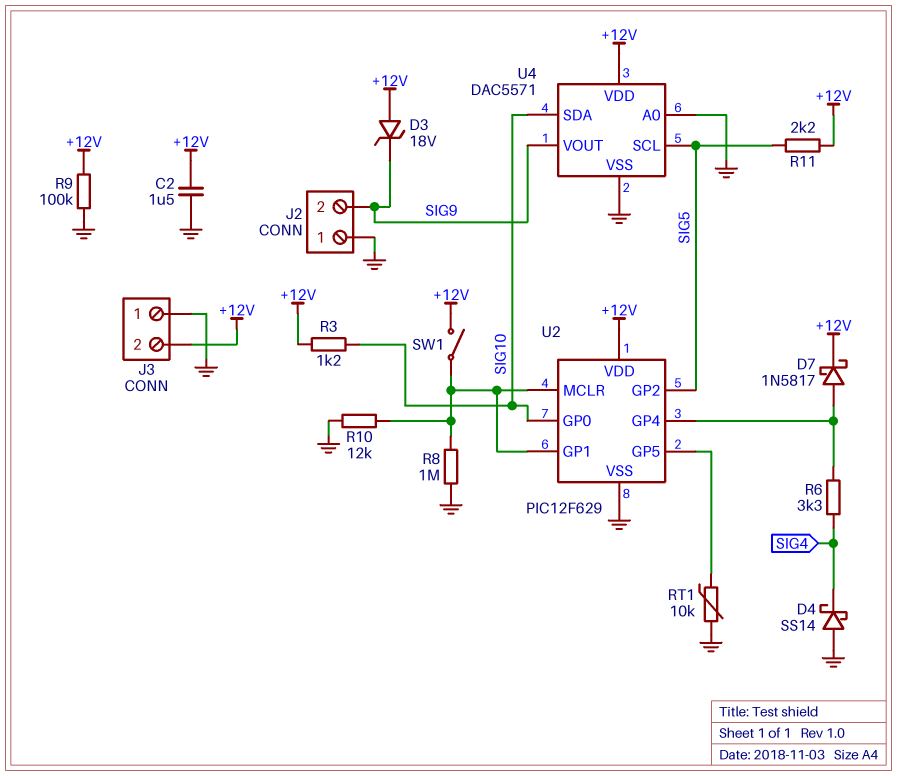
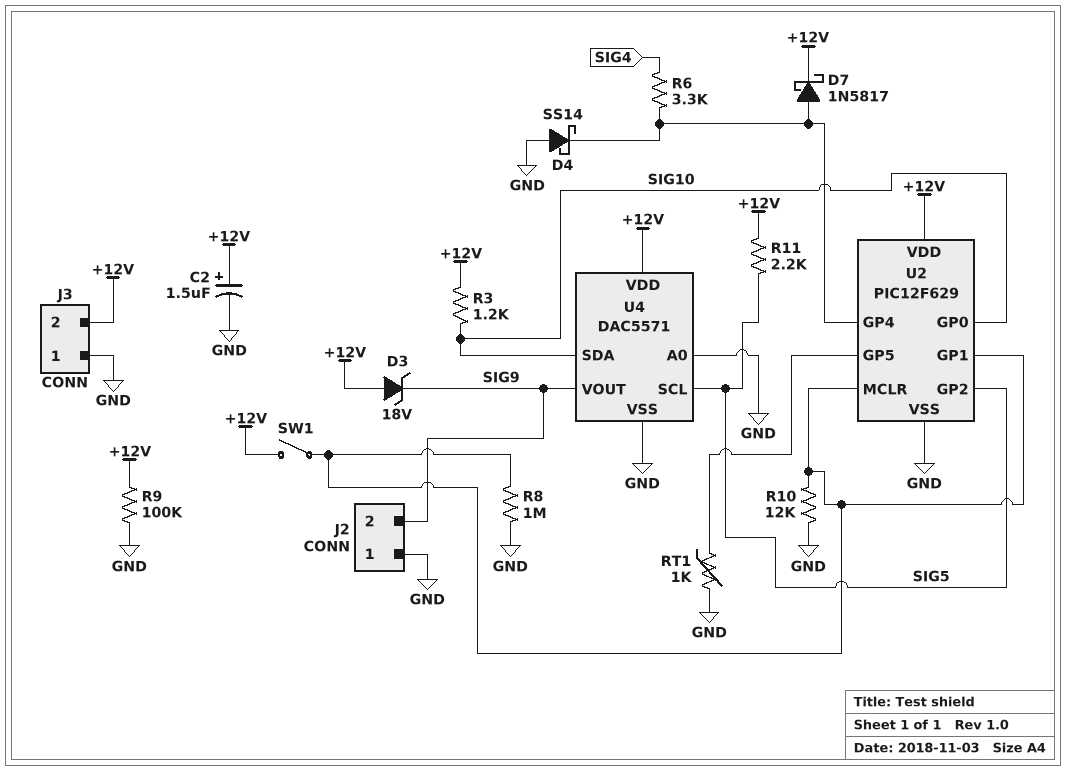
C2: 1.5uF (+12V, GND) -> 1.5uF (plus +12V, minus GND)
D4: schottky SS14 (A GND, K SIG4) -> schottky SS14 (A GND, K U2/GP4)
RT1: 10k (GND, U2/GP5) -> 1k (GND, U2/GP5)

